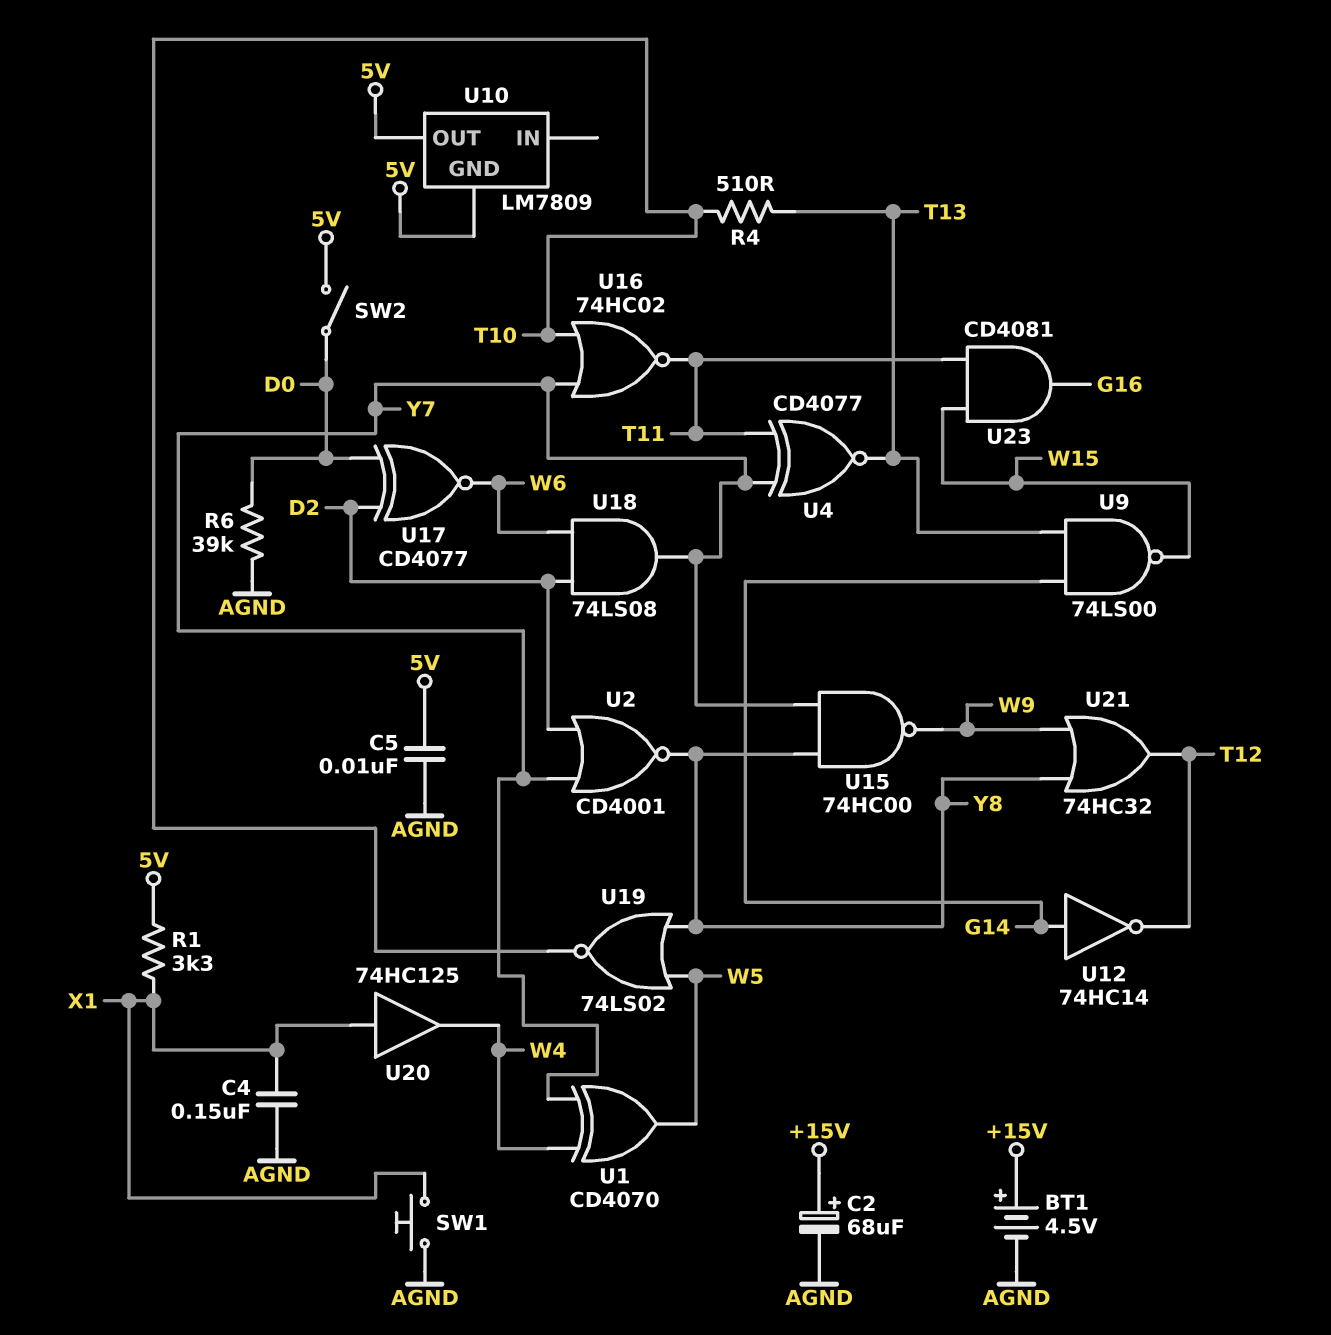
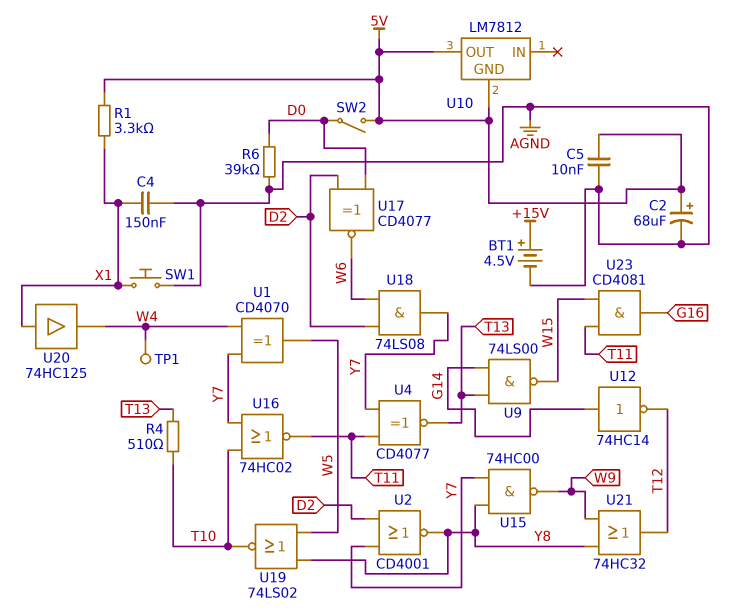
C2: 68uF (plus +15V, minus AGND) -> 68uF (plus 5V, minus AGND)
TP1: none -> test point (W4)
U10: LM7809 -> LM7812

